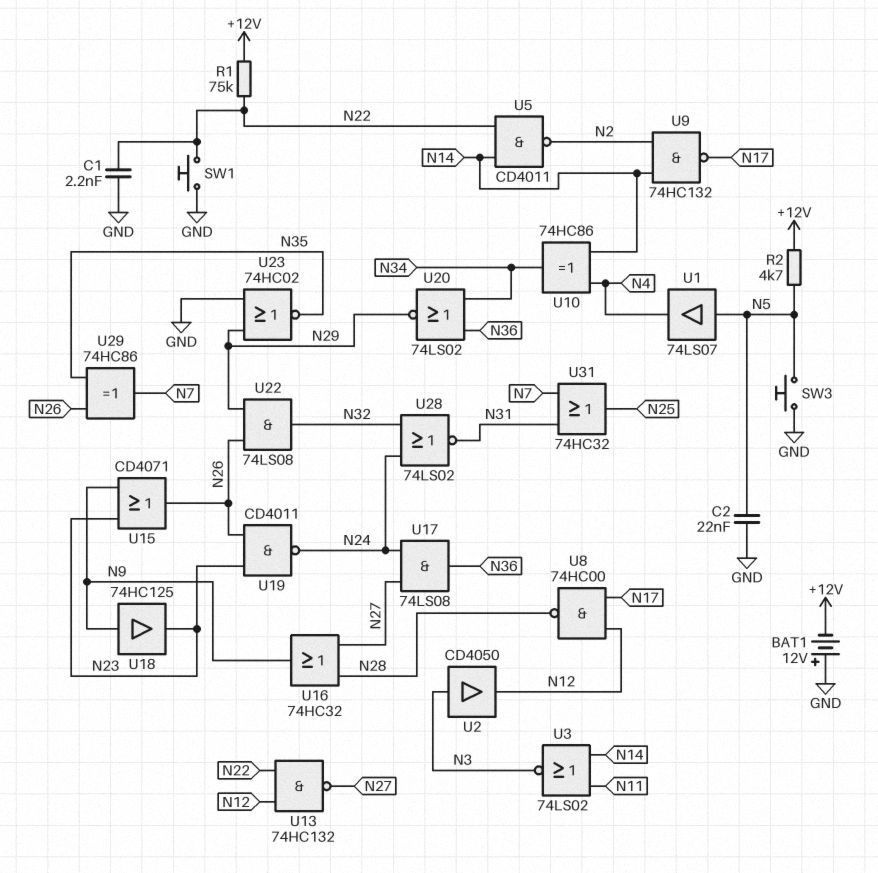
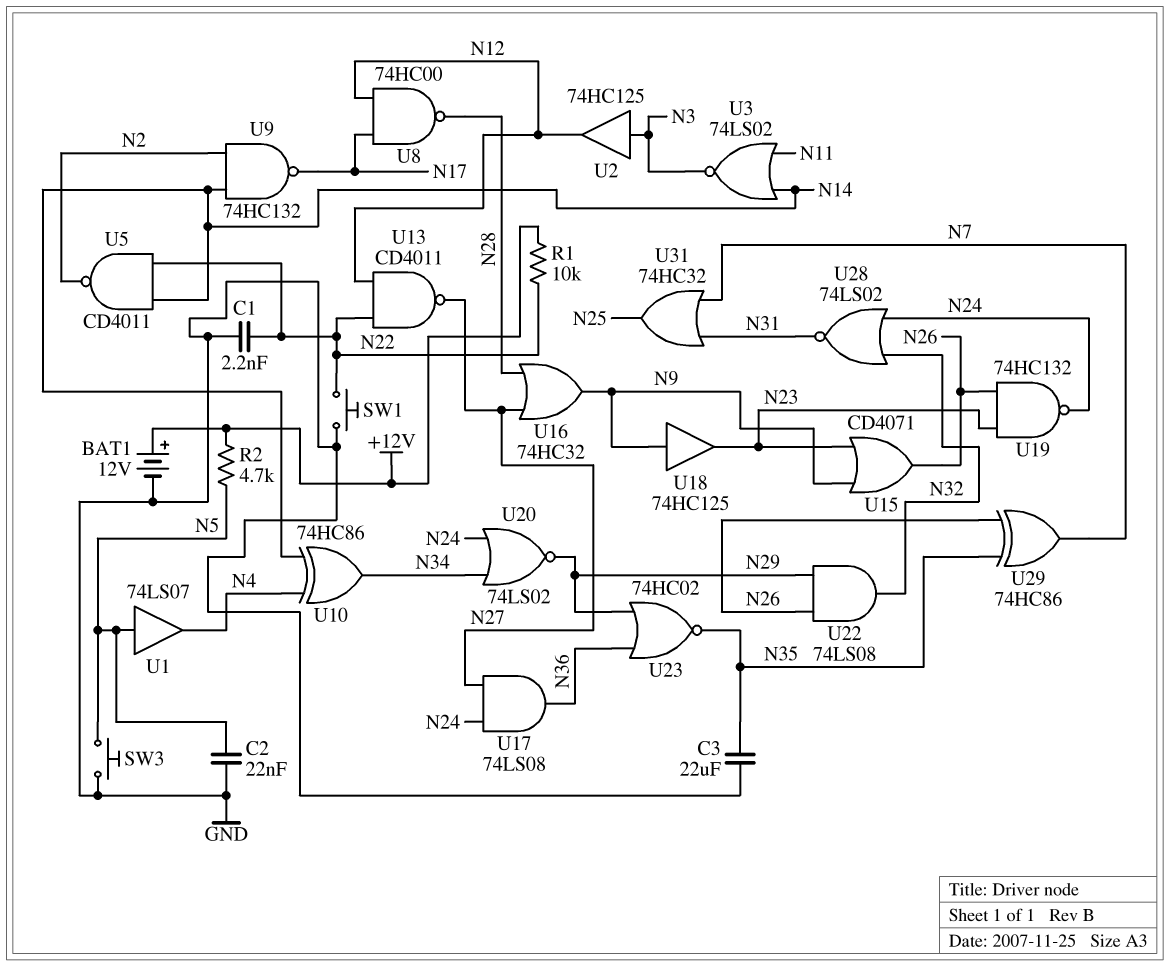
BAT1: 12V (plus GND, minus +12V) -> 12V (plus +12V, minus GND)
C3: none -> 22uF (GND, N35)
R1: 75k (+12V, N22) -> 10k (+12V, N22)
U2: buffer CD4050 (in N3, out N12) -> buffer 74HC125 (in N3, out N12)
U13: NAND 74HC132 (in N12, in N22, out N27) -> NAND CD4011 (in N12, in N22, out N27)
U19: NAND CD4011 (in N23, in N26, out N24) -> NAND 74HC132 (in N23, in N26, out N24)
U20: NOR 74LS02 (in N34, in N36, out N29) -> NOR 74LS02 (in N24, in N34, out N29)
U23: NOR 74HC02 (in GND, in N29, out N35) -> NOR 74HC02 (in N29, in N36, out N35)

